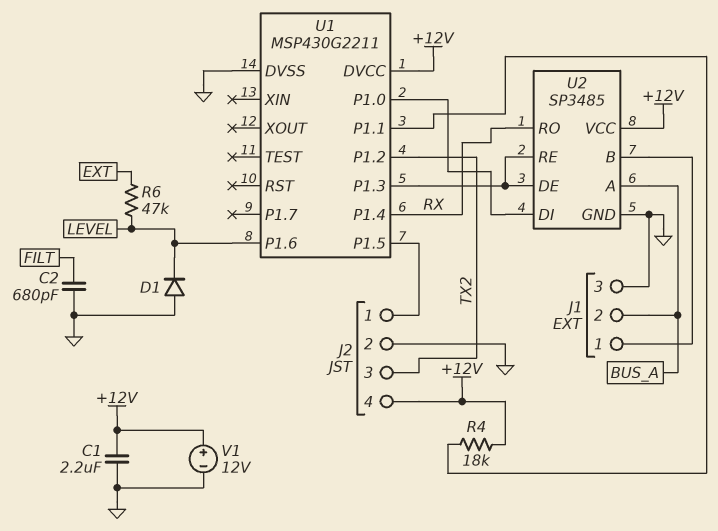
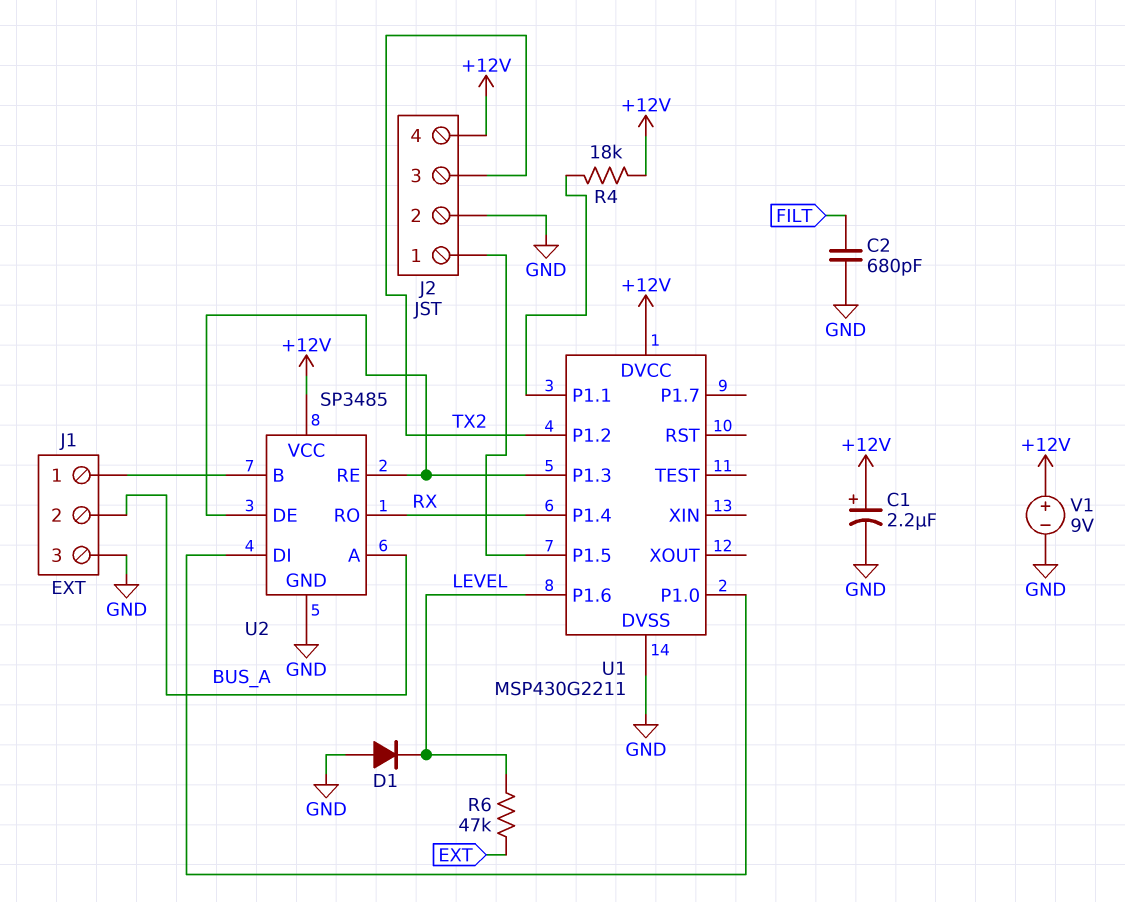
C1: 2.2uF (+12V, GND) -> 2.2uF (plus +12V, minus GND)
V1: 12V (plus +12V, minus GND) -> 9V (plus +12V, minus GND)

